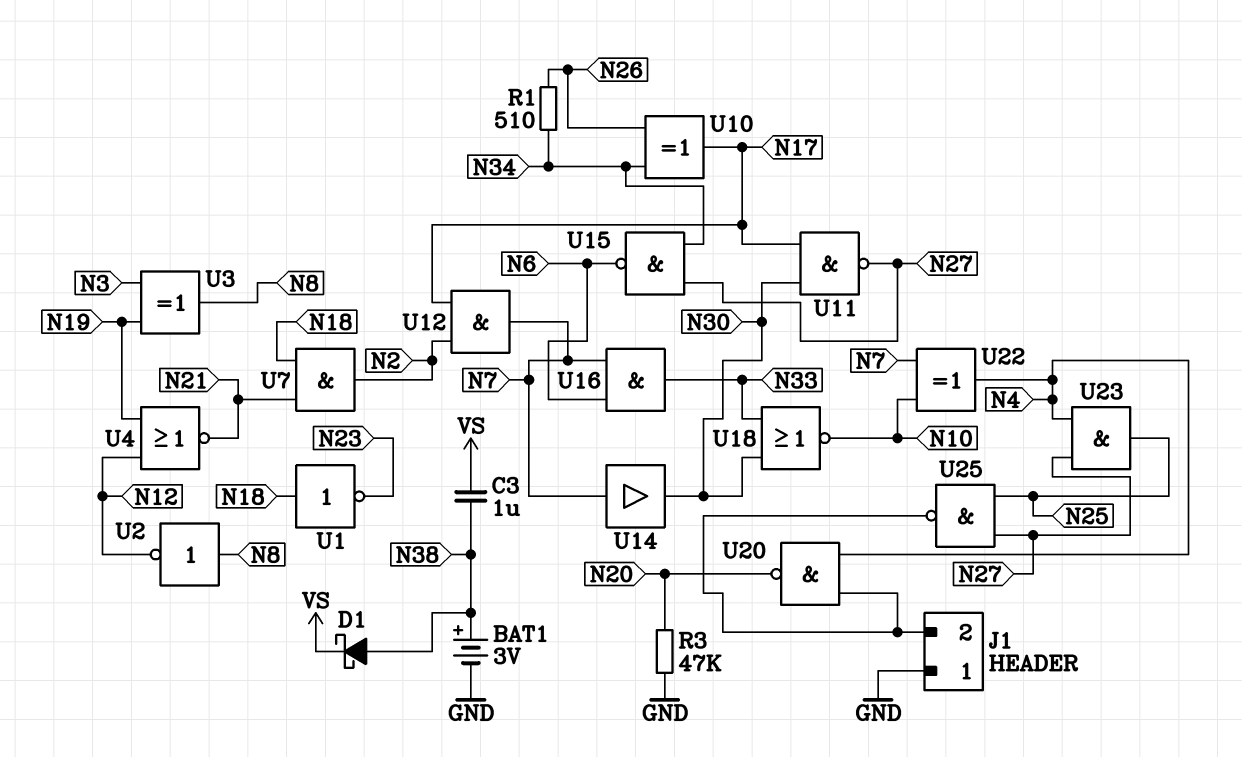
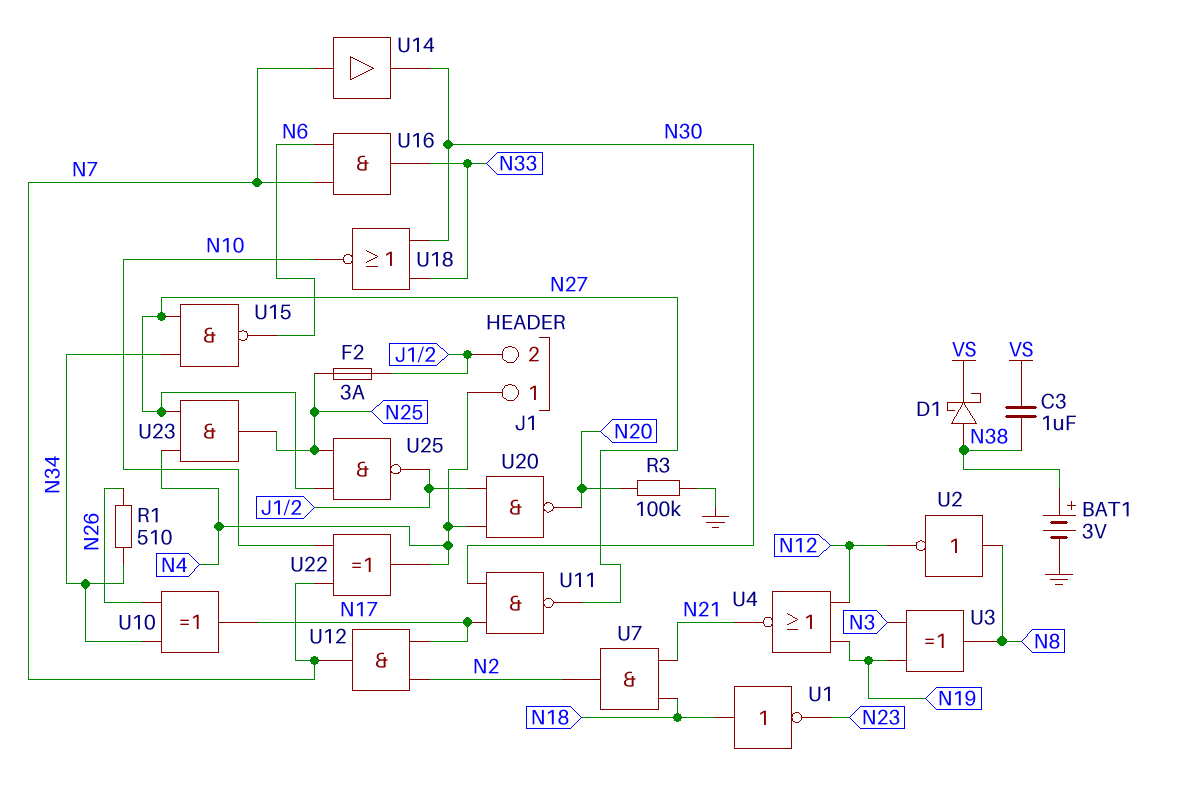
F2: none -> 3A (J1/2, N25)
J1 pin 1: GND -> N4
R3: 47k (GND, N20) -> 100k (GND, N20)

